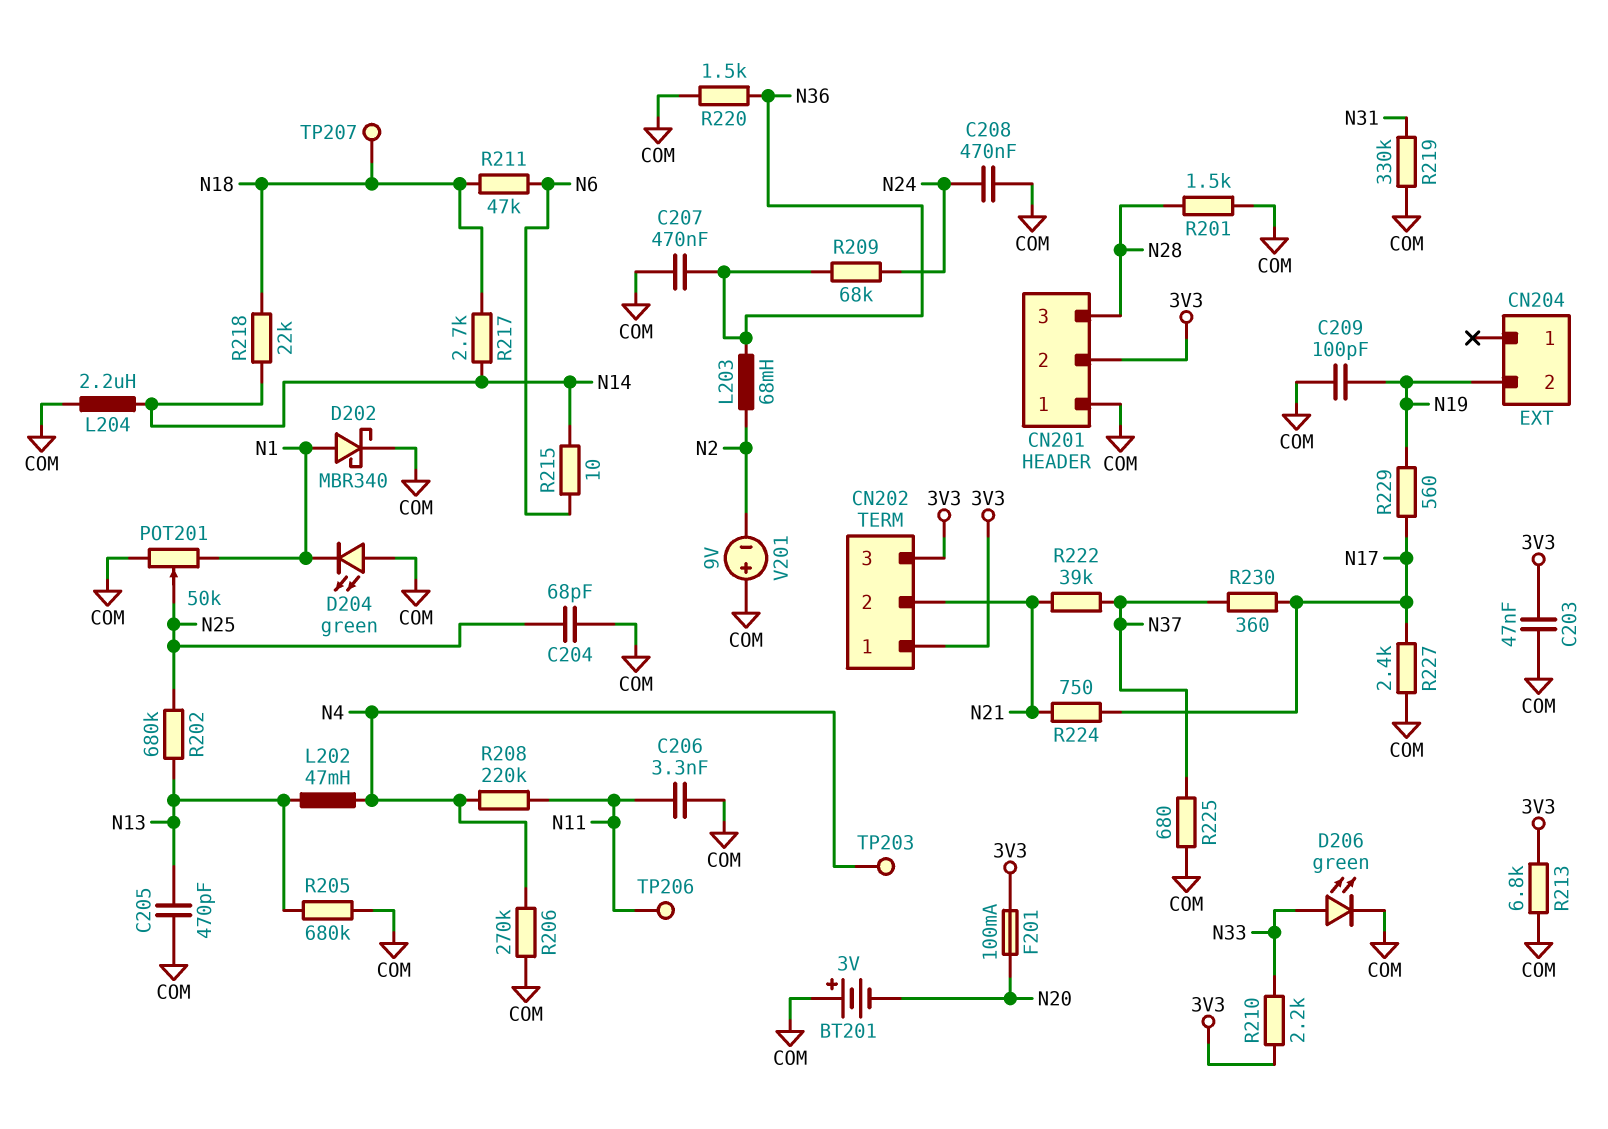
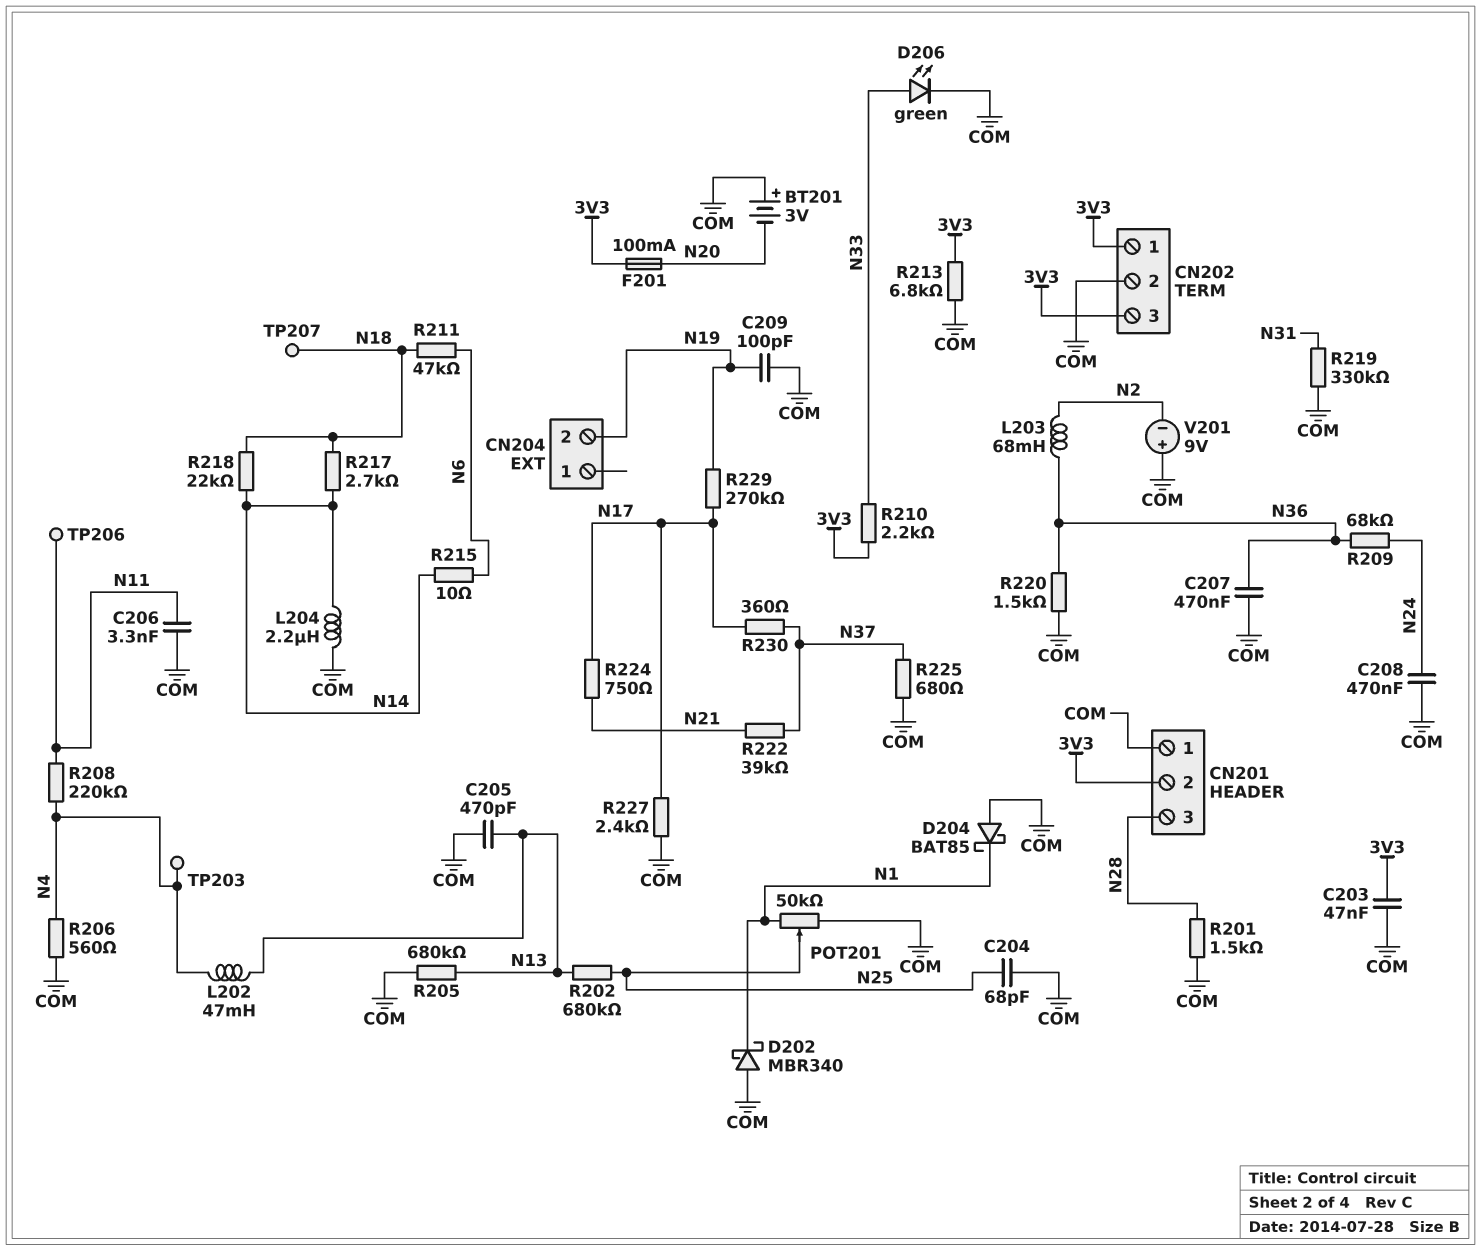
CN202 pin 2: N21 -> COM
D202: schottky MBR340 (A N1, K COM) -> schottky MBR340 (A COM, K N1)
D204: LED green (A COM, K N1) -> schottky BAT85 (A COM, K N1)
R206: 270k (COM, N4) -> 560 (COM, N4)
R229: 560 (N17, N19) -> 270k (N17, N19)

